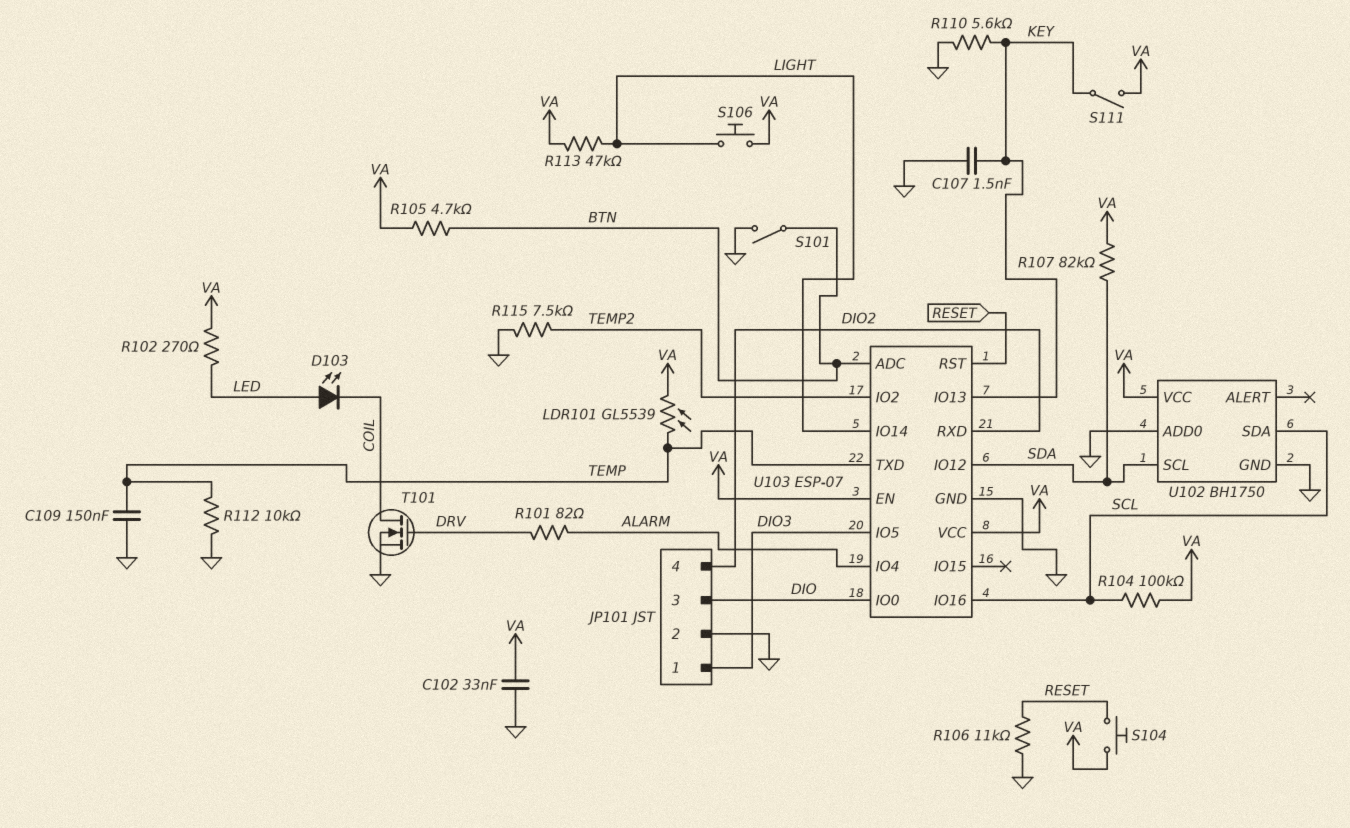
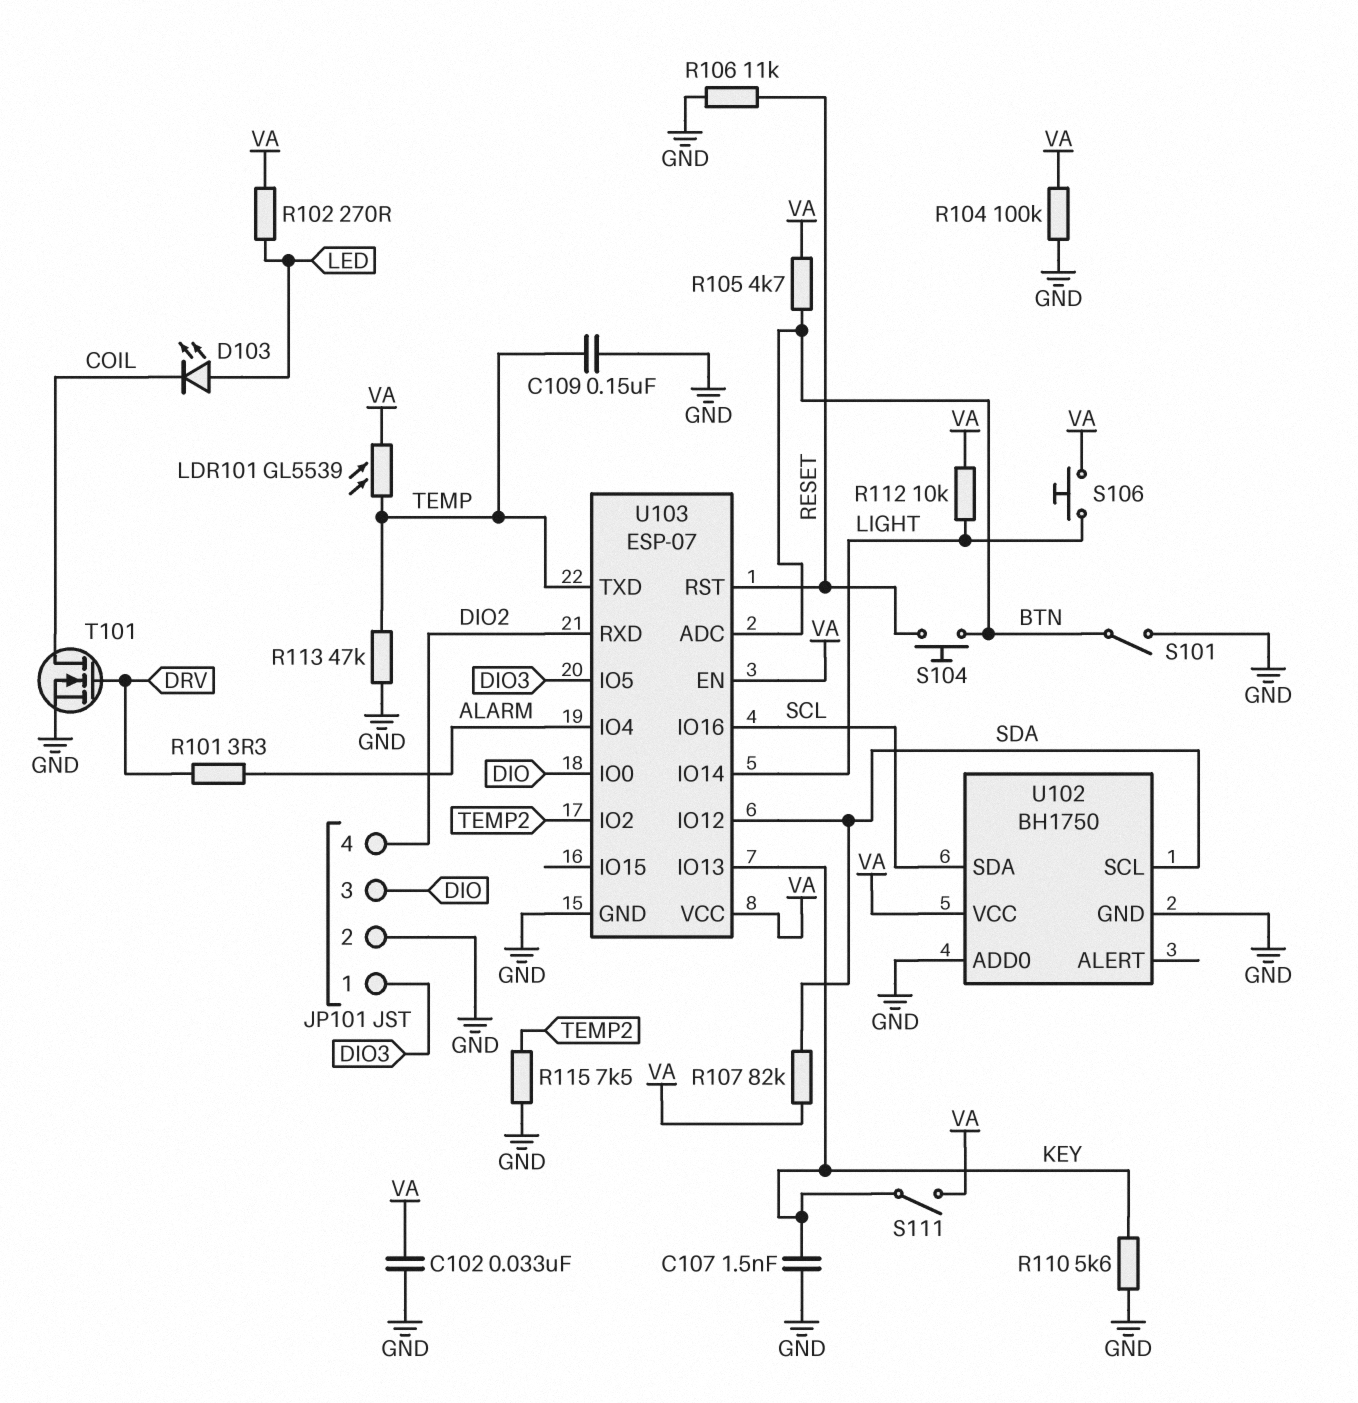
R101: 82 (ALARM, DRV) -> 3.3 (ALARM, DRV)
R104: 100k (SCL, VA) -> 100k (GND, VA)
R112: 10k (GND, TEMP) -> 10k (LIGHT, VA)
R113: 47k (LIGHT, VA) -> 47k (GND, TEMP)
S104: button (RESET, VA) -> button (BTN, RESET)

